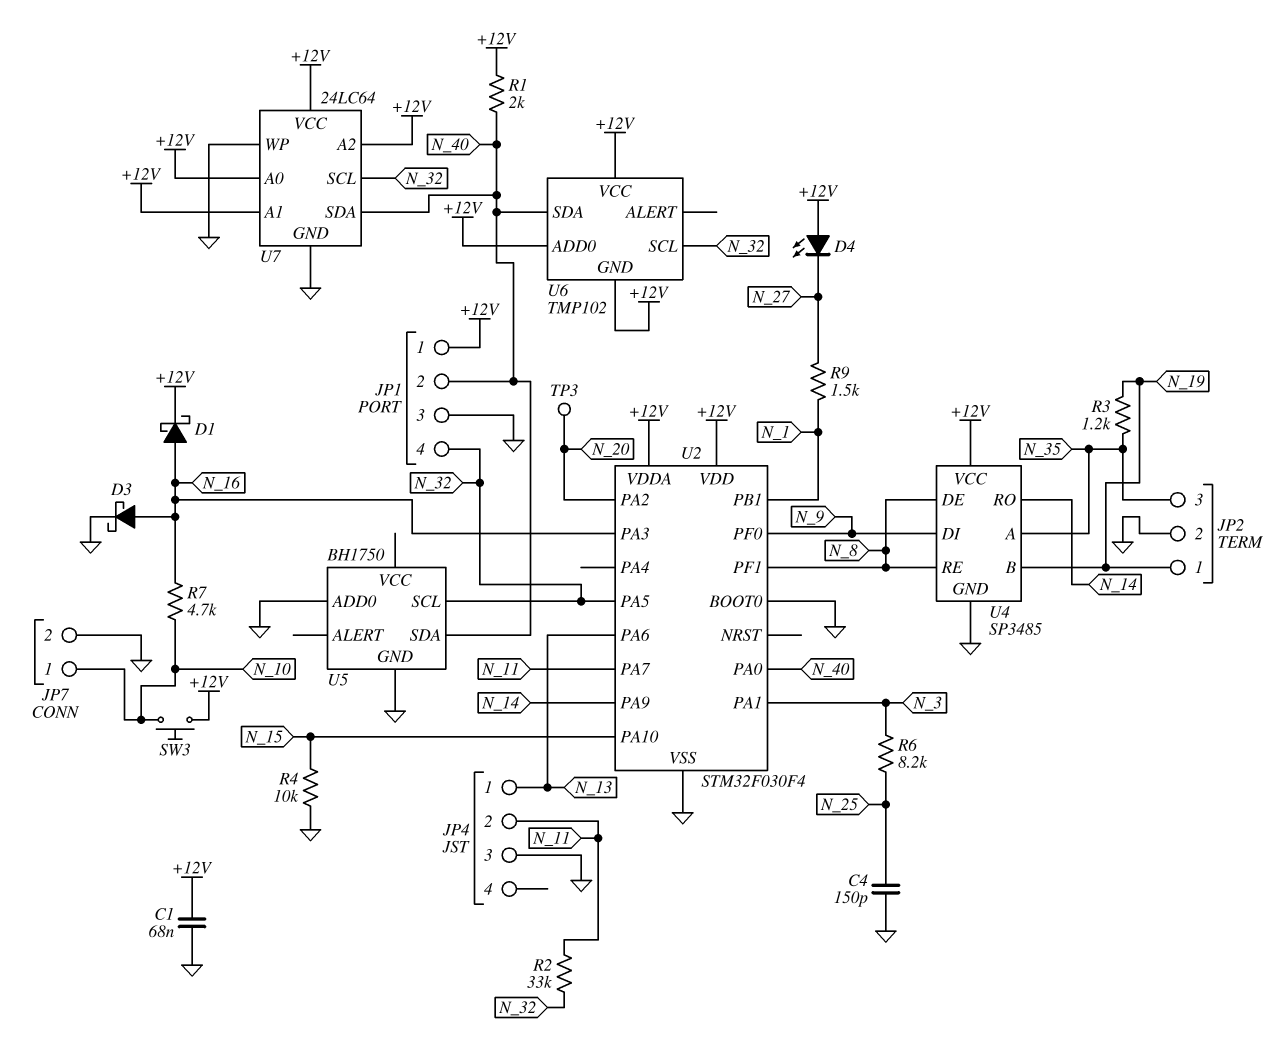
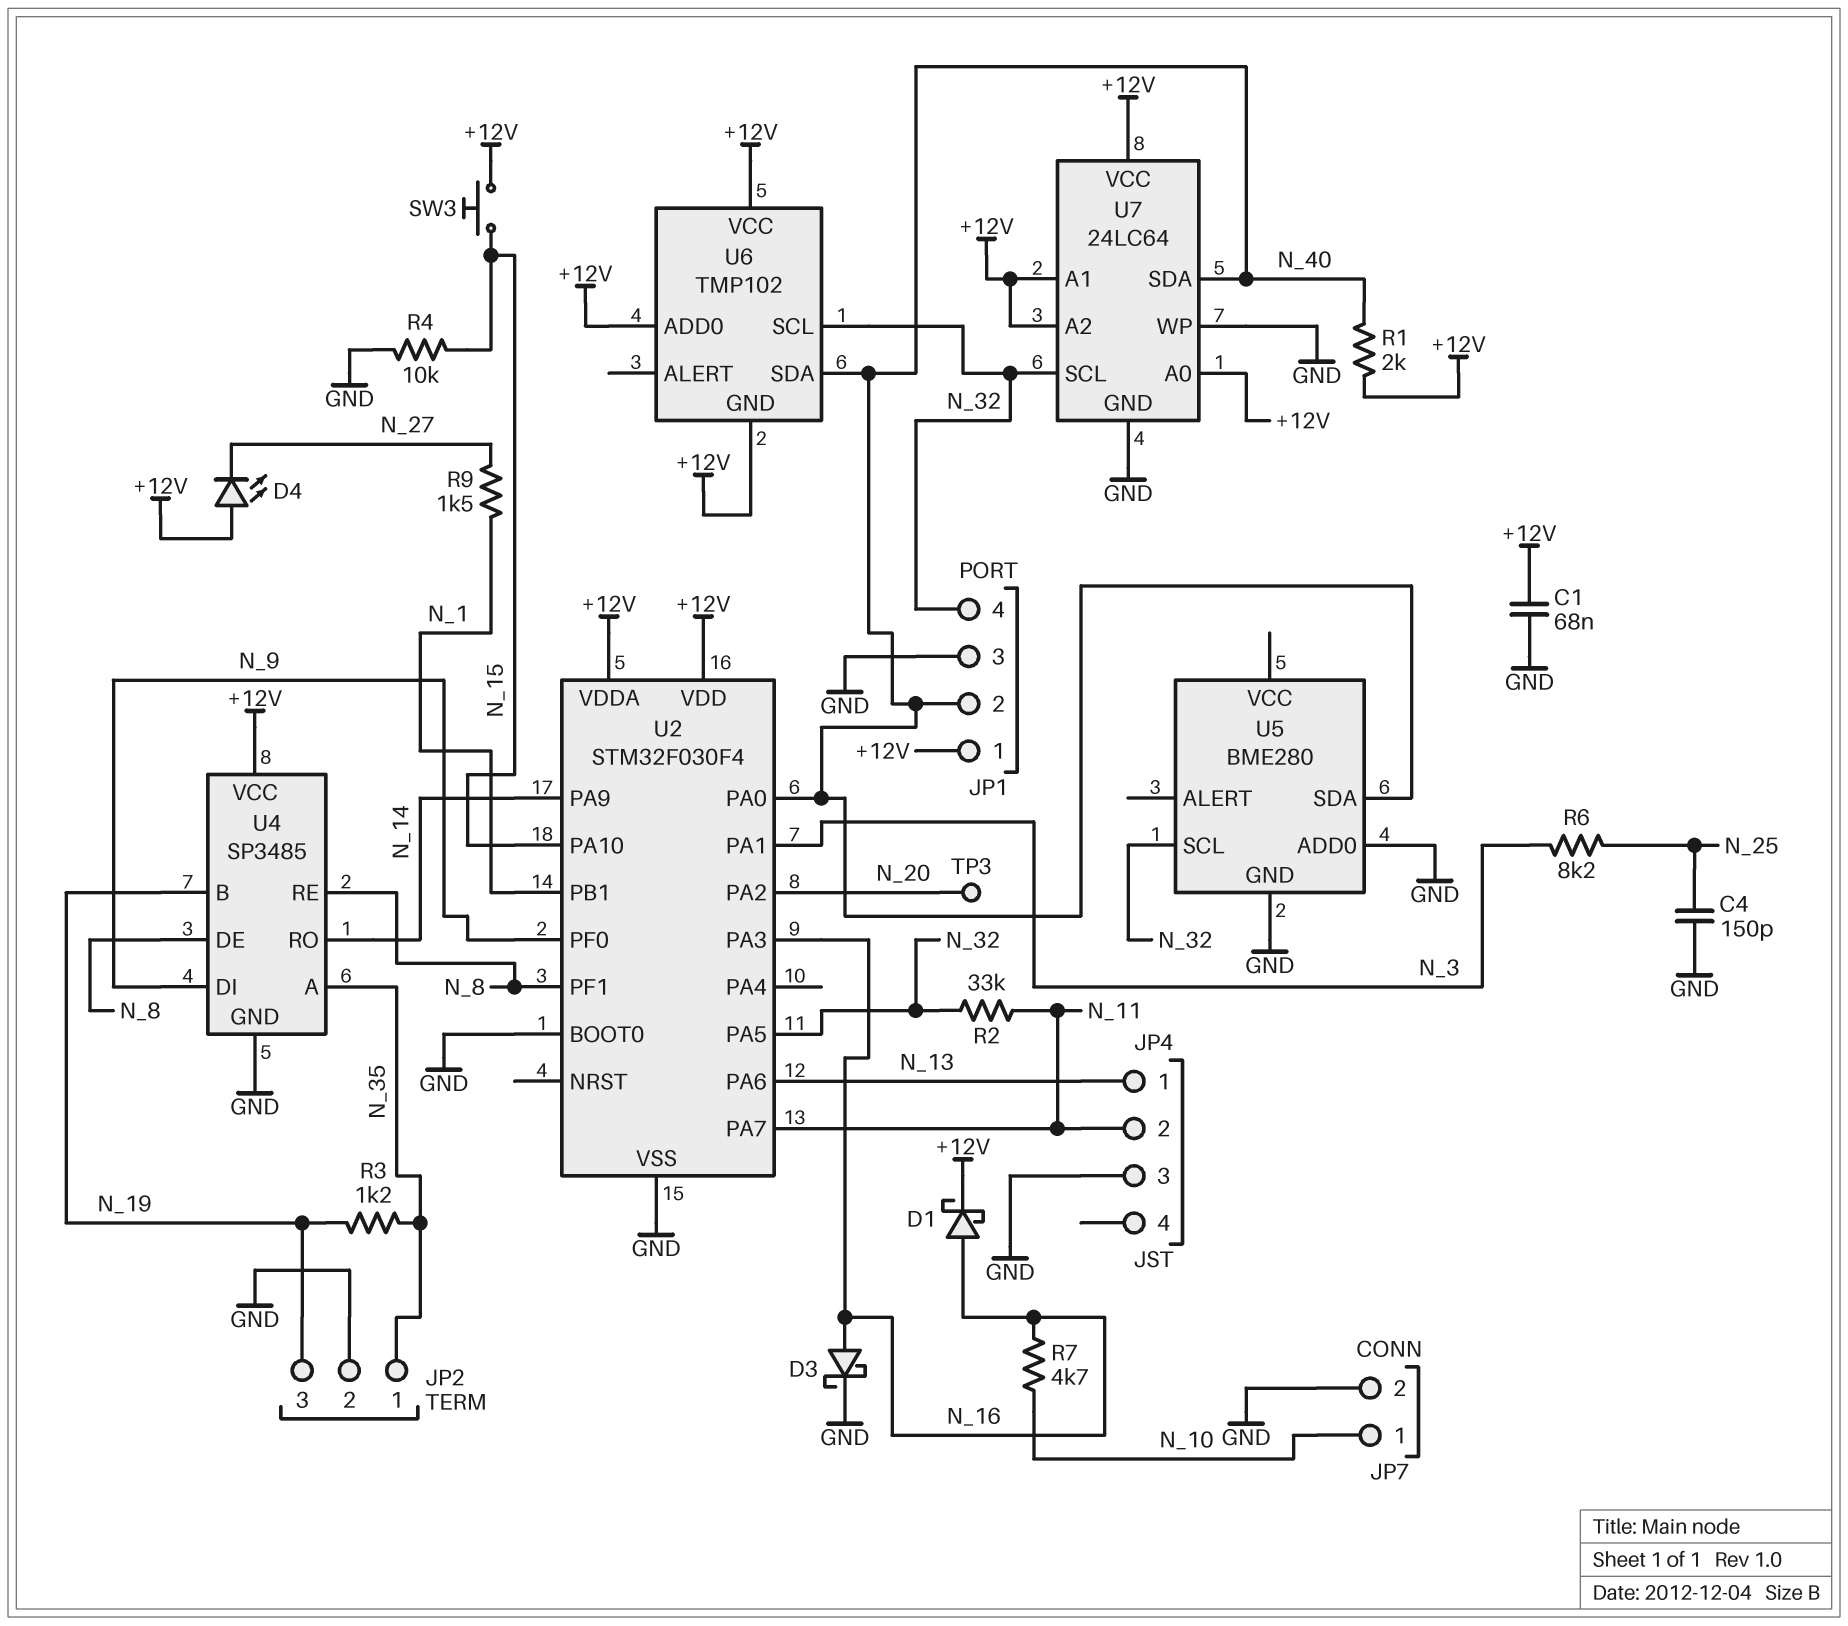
JP2 pin 1: N_19 -> N_35
JP2 pin 3: N_35 -> N_19
SW3: button (+12V, N_10) -> button (+12V, N_15)
U5: BH1750 -> BME280

